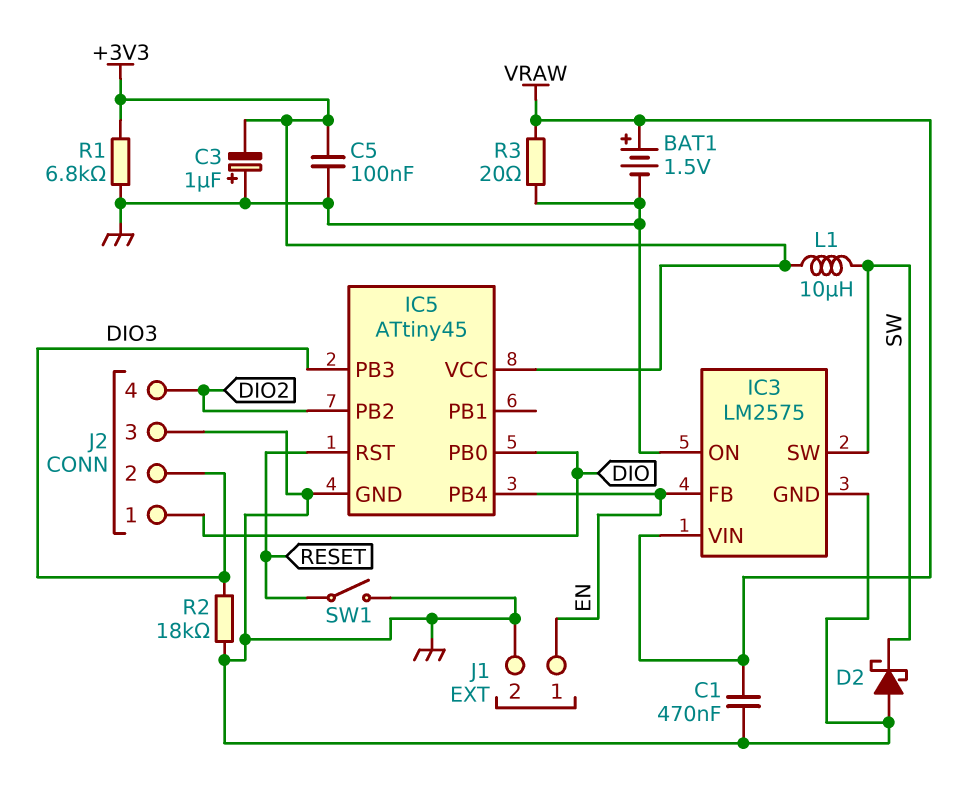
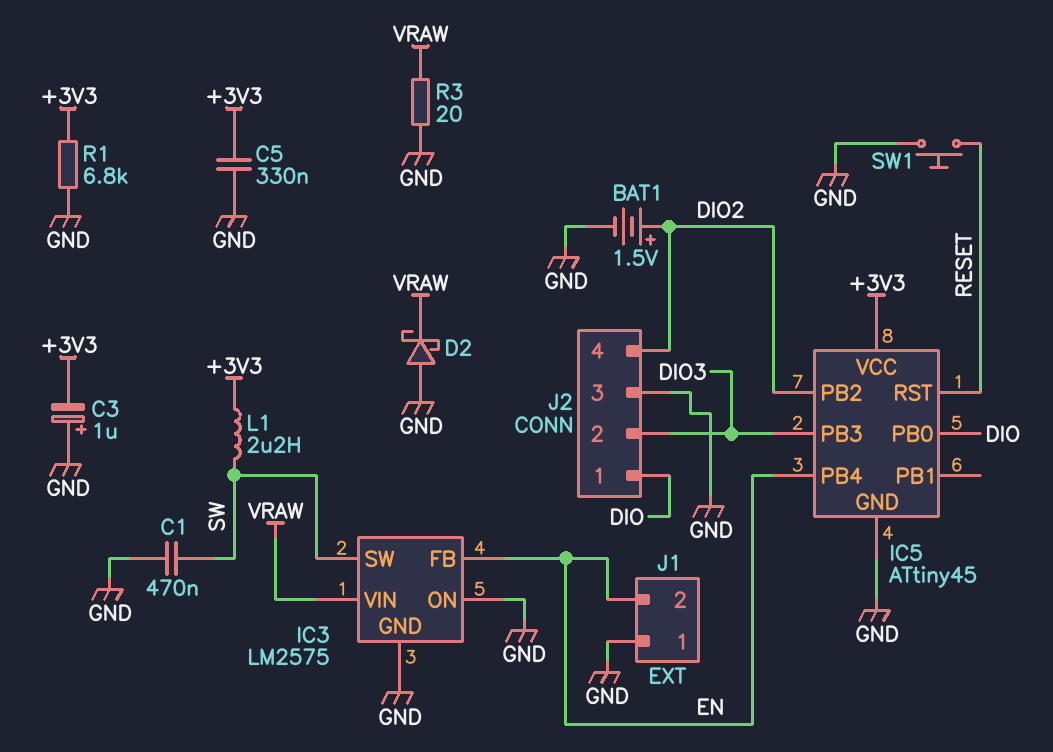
BAT1: 1.5V (plus VRAW, minus GND) -> 1.5V (plus DIO2, minus GND)
C1: 470nF (GND, VRAW) -> 470nF (GND, SW)
C5: 100nF (+3V3, GND) -> 330nF (+3V3, GND)
D2: schottky (A GND, K SW) -> schottky (A GND, K VRAW)
J1 pin 1: EN -> GND
J1 pin 2: GND -> EN
L1: 10uH (+3V3, SW) -> 2.2uH (+3V3, SW)
R2: 18k (DIO3, GND) -> none
SW1: switch (GND, RESET) -> button (GND, RESET)

